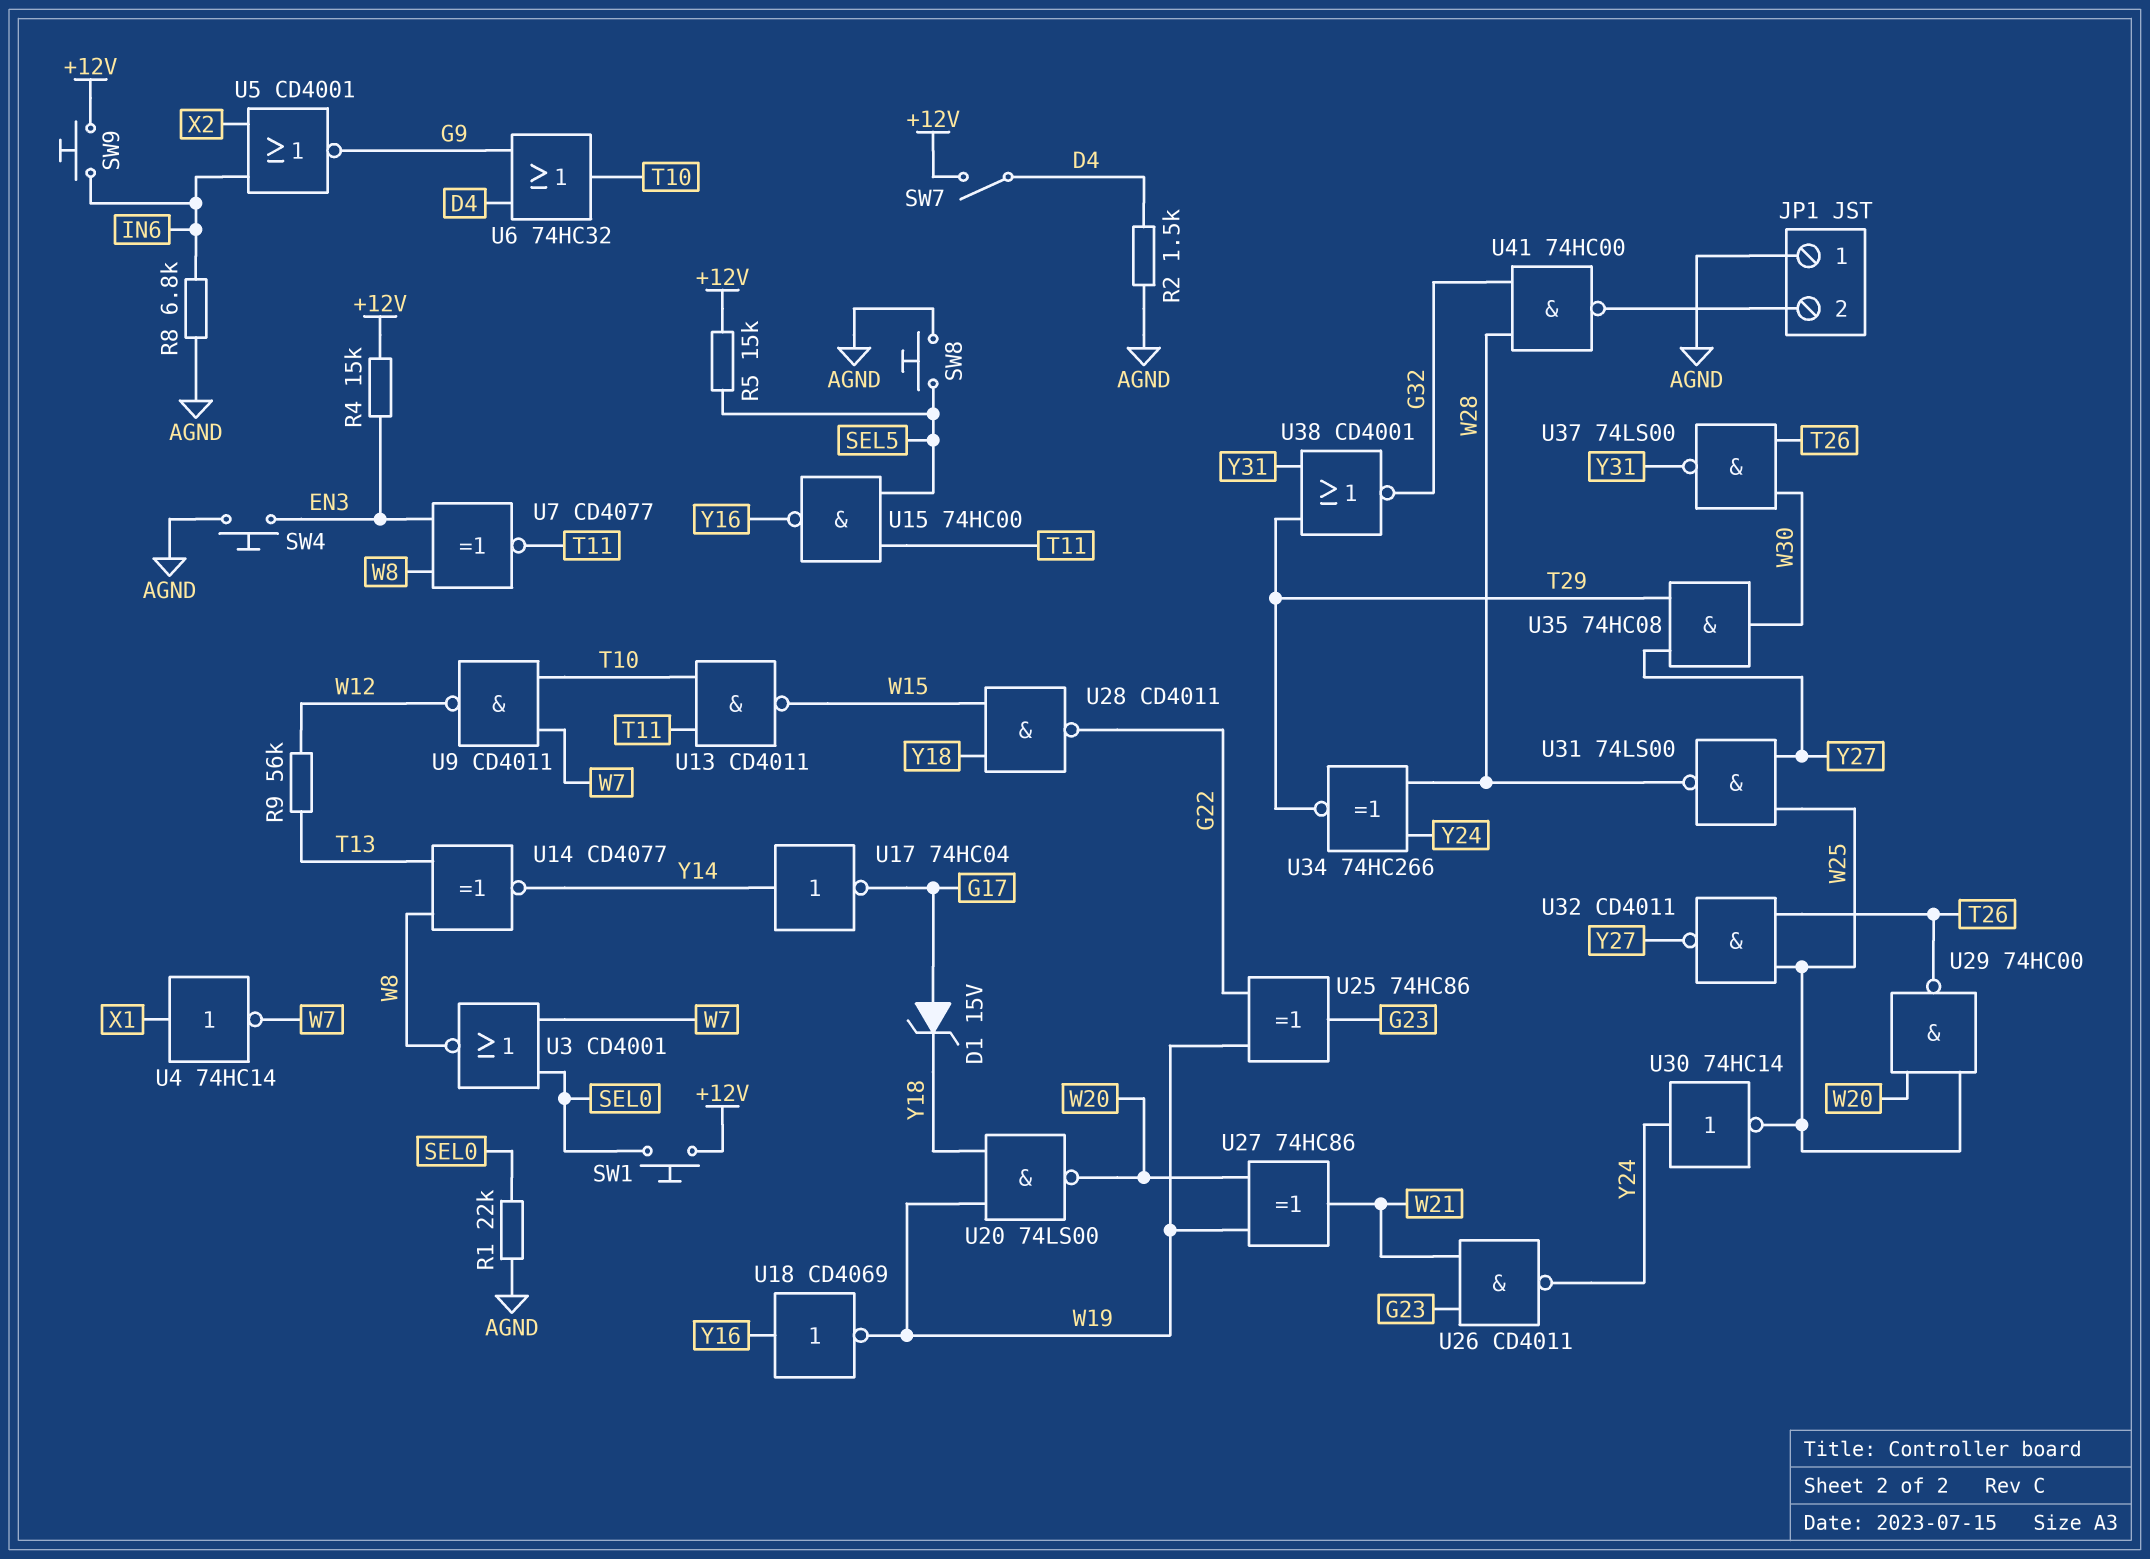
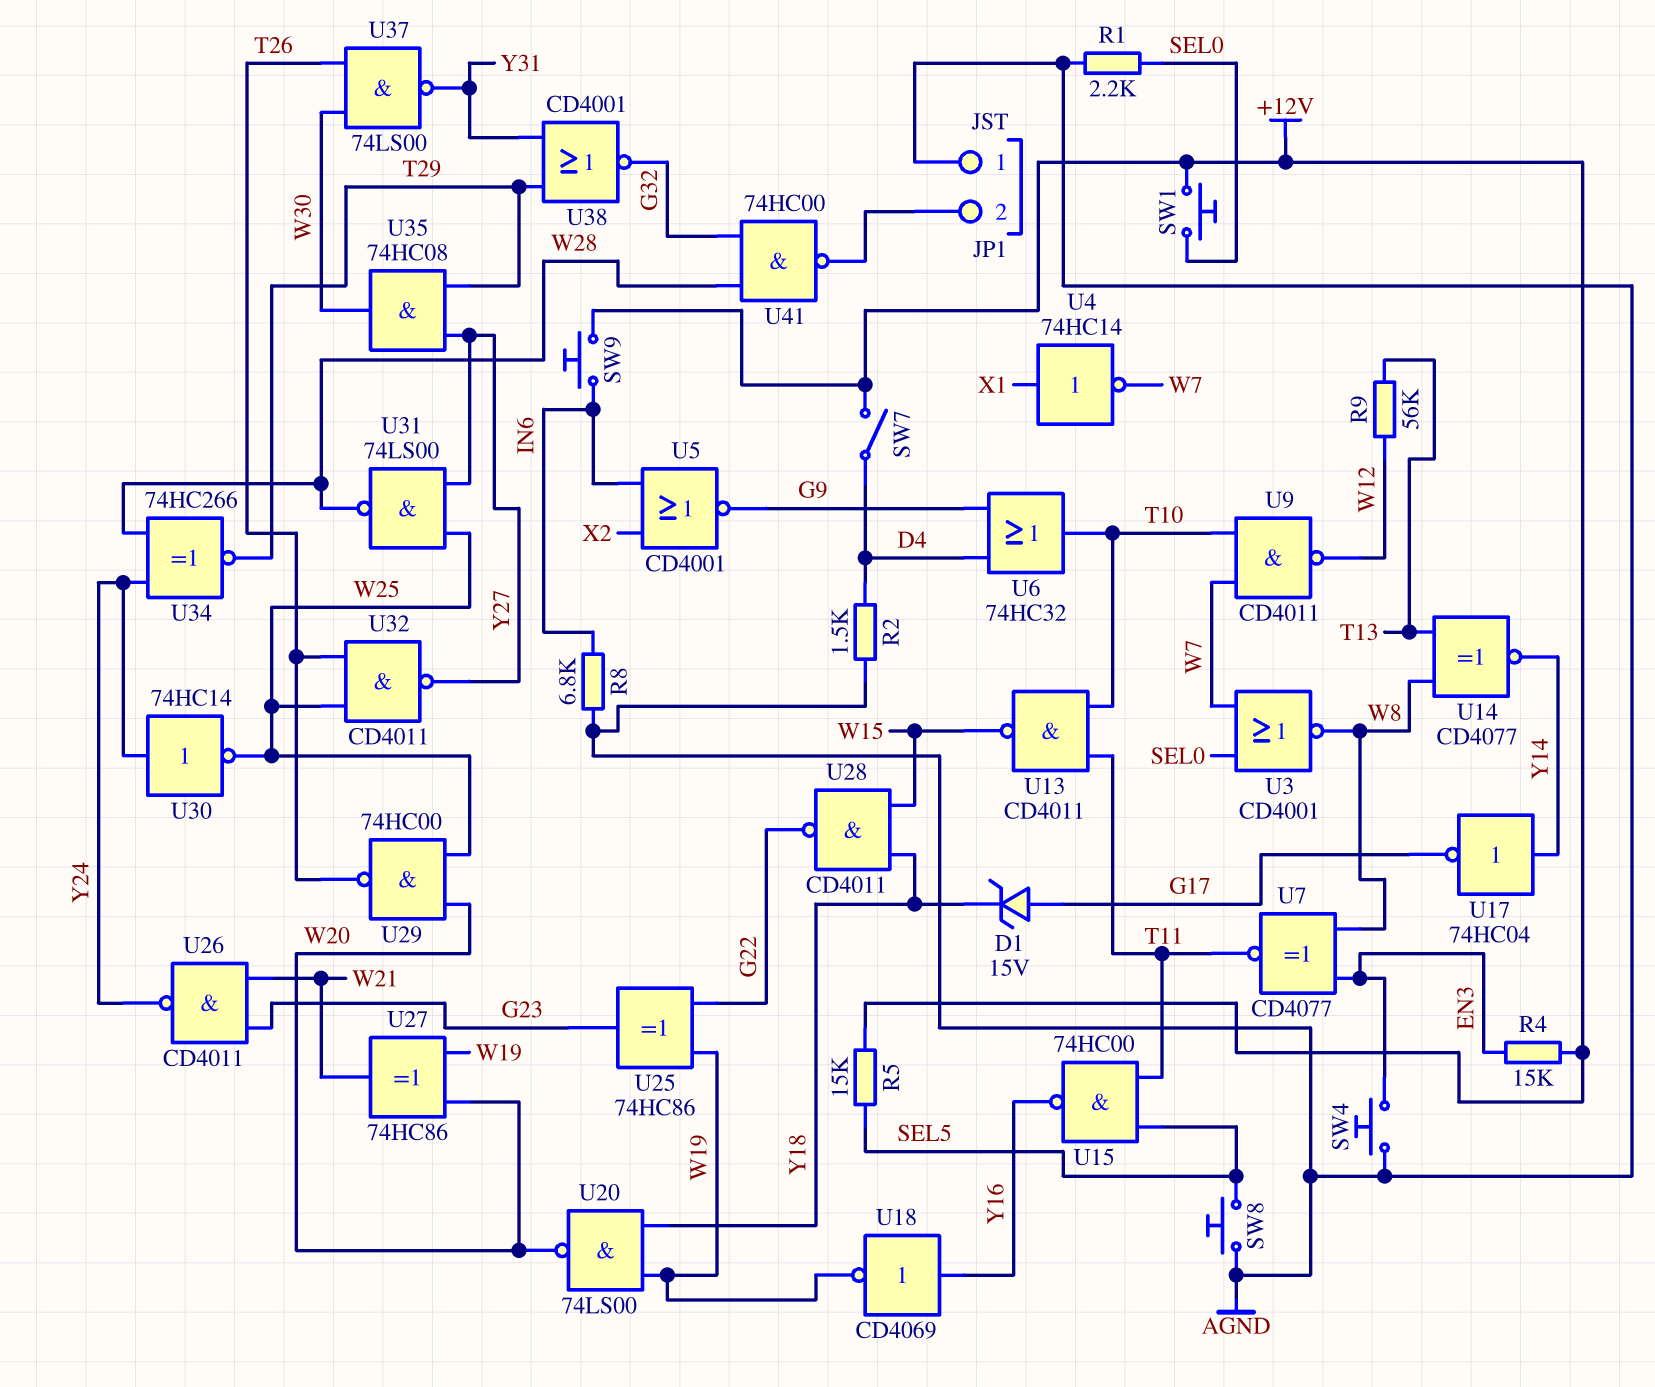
R1: 22k (AGND, SEL0) -> 2.2k (AGND, SEL0)

